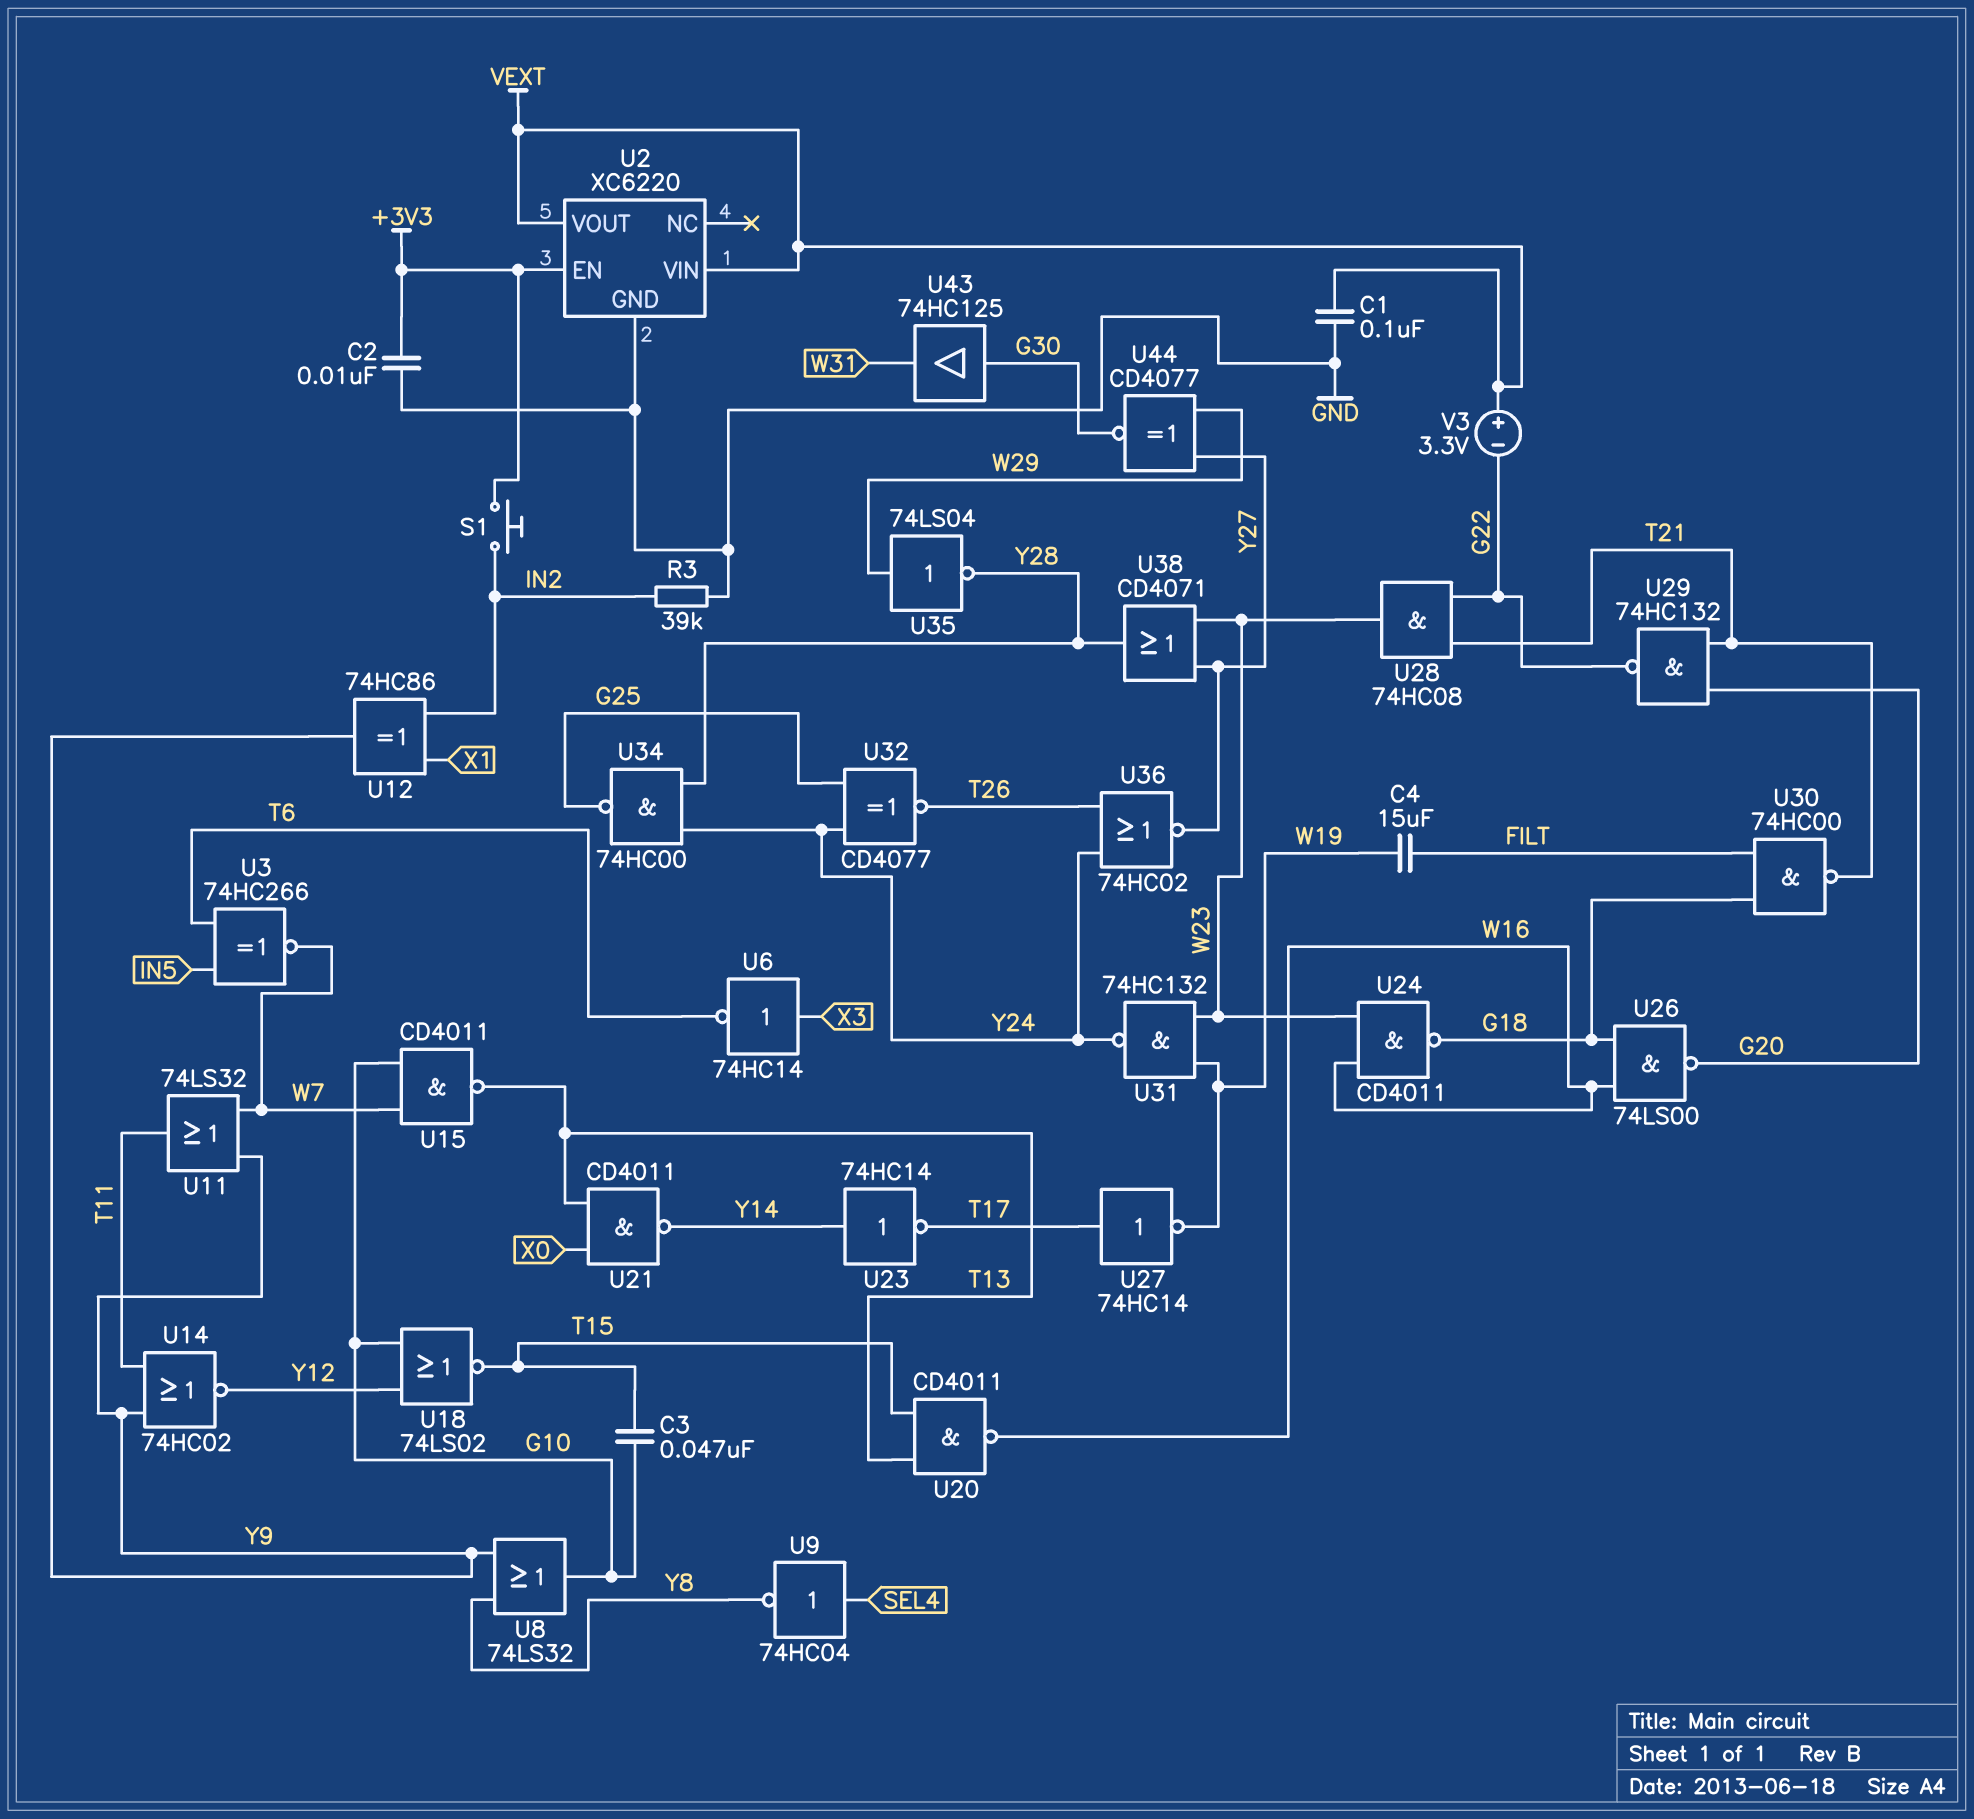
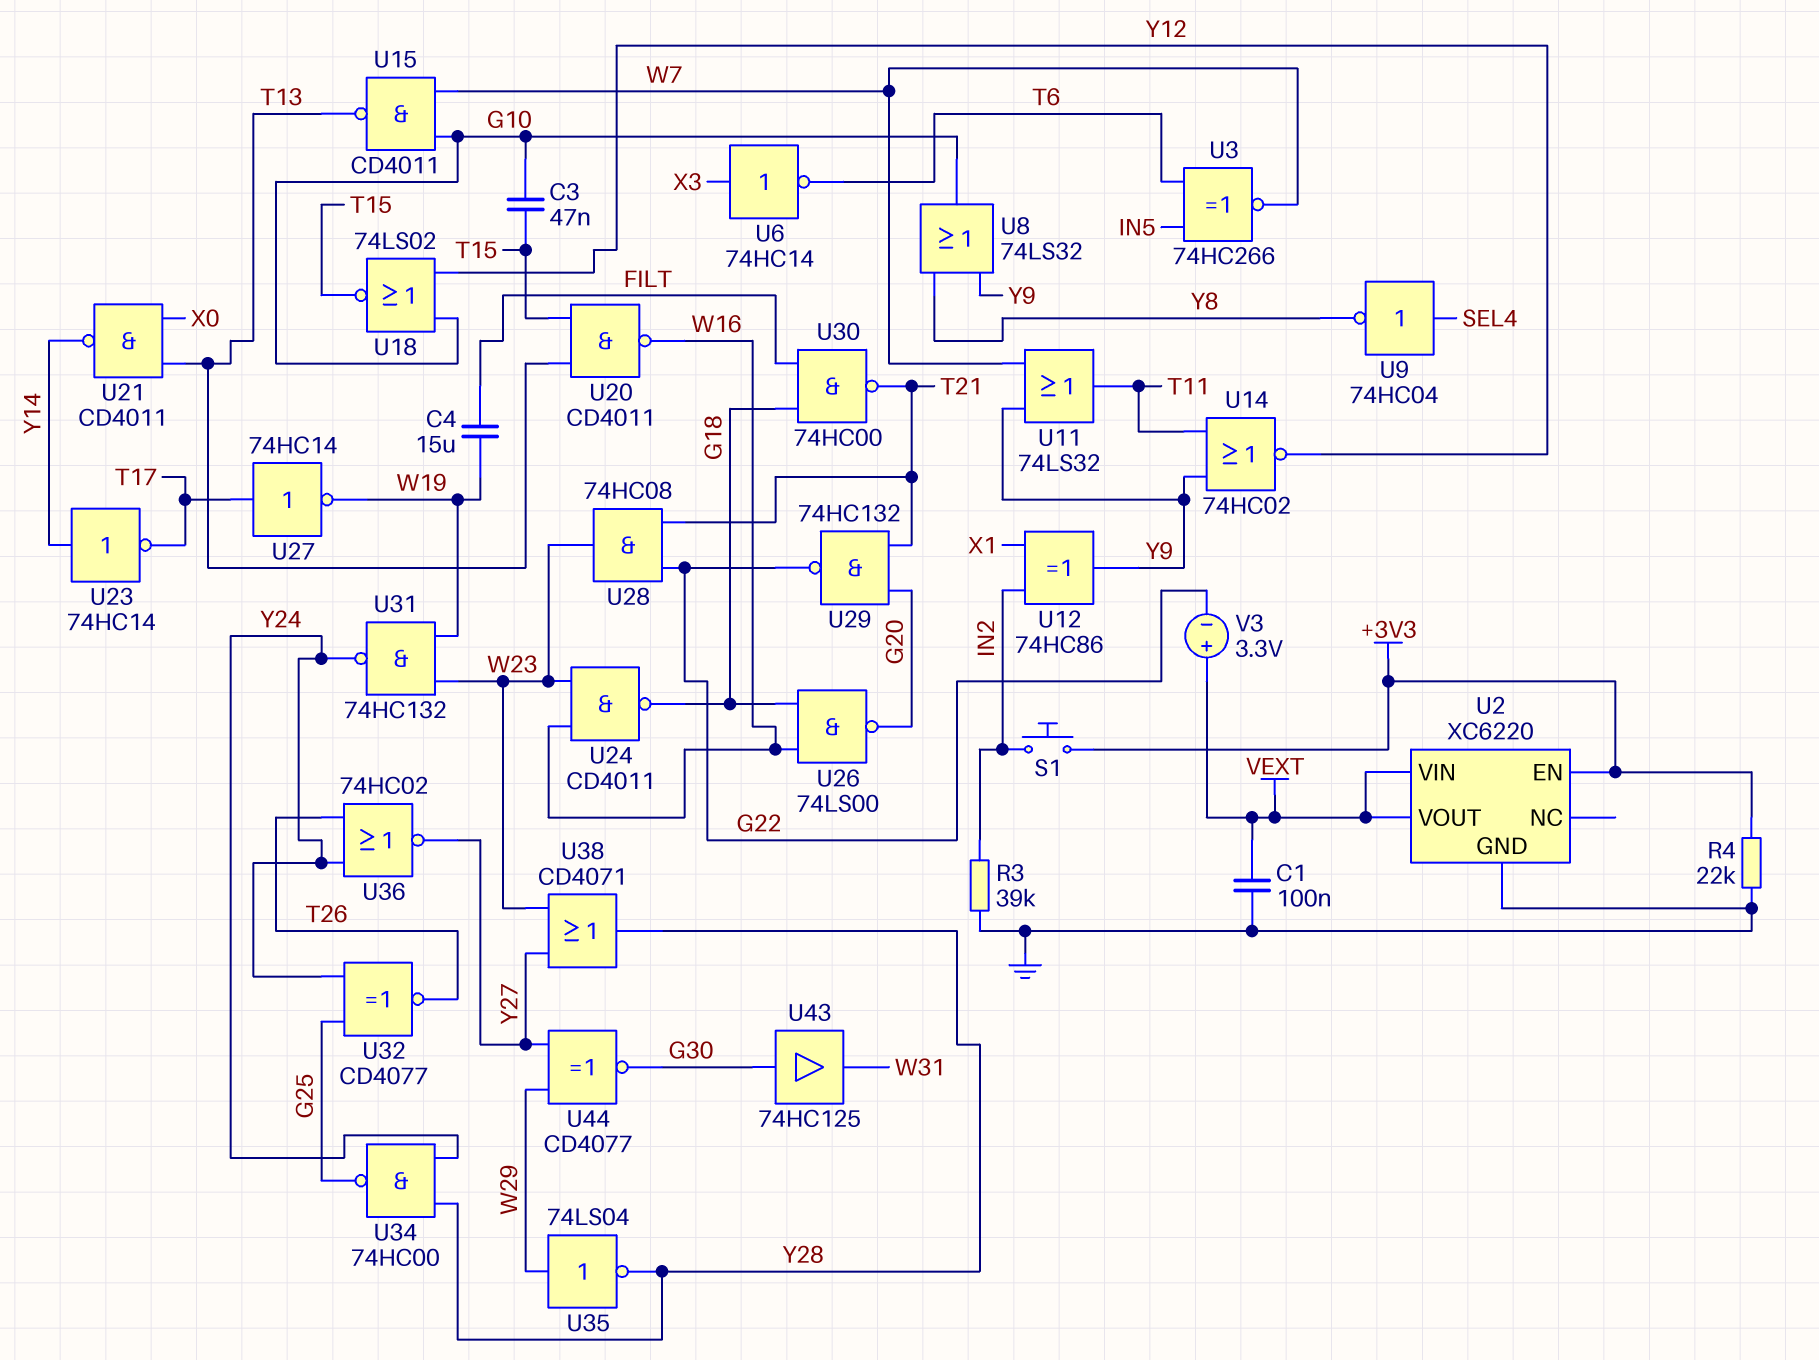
C2: 10nF (+3V3, GND) -> none
R4: none -> 22k (+3V3, GND)

